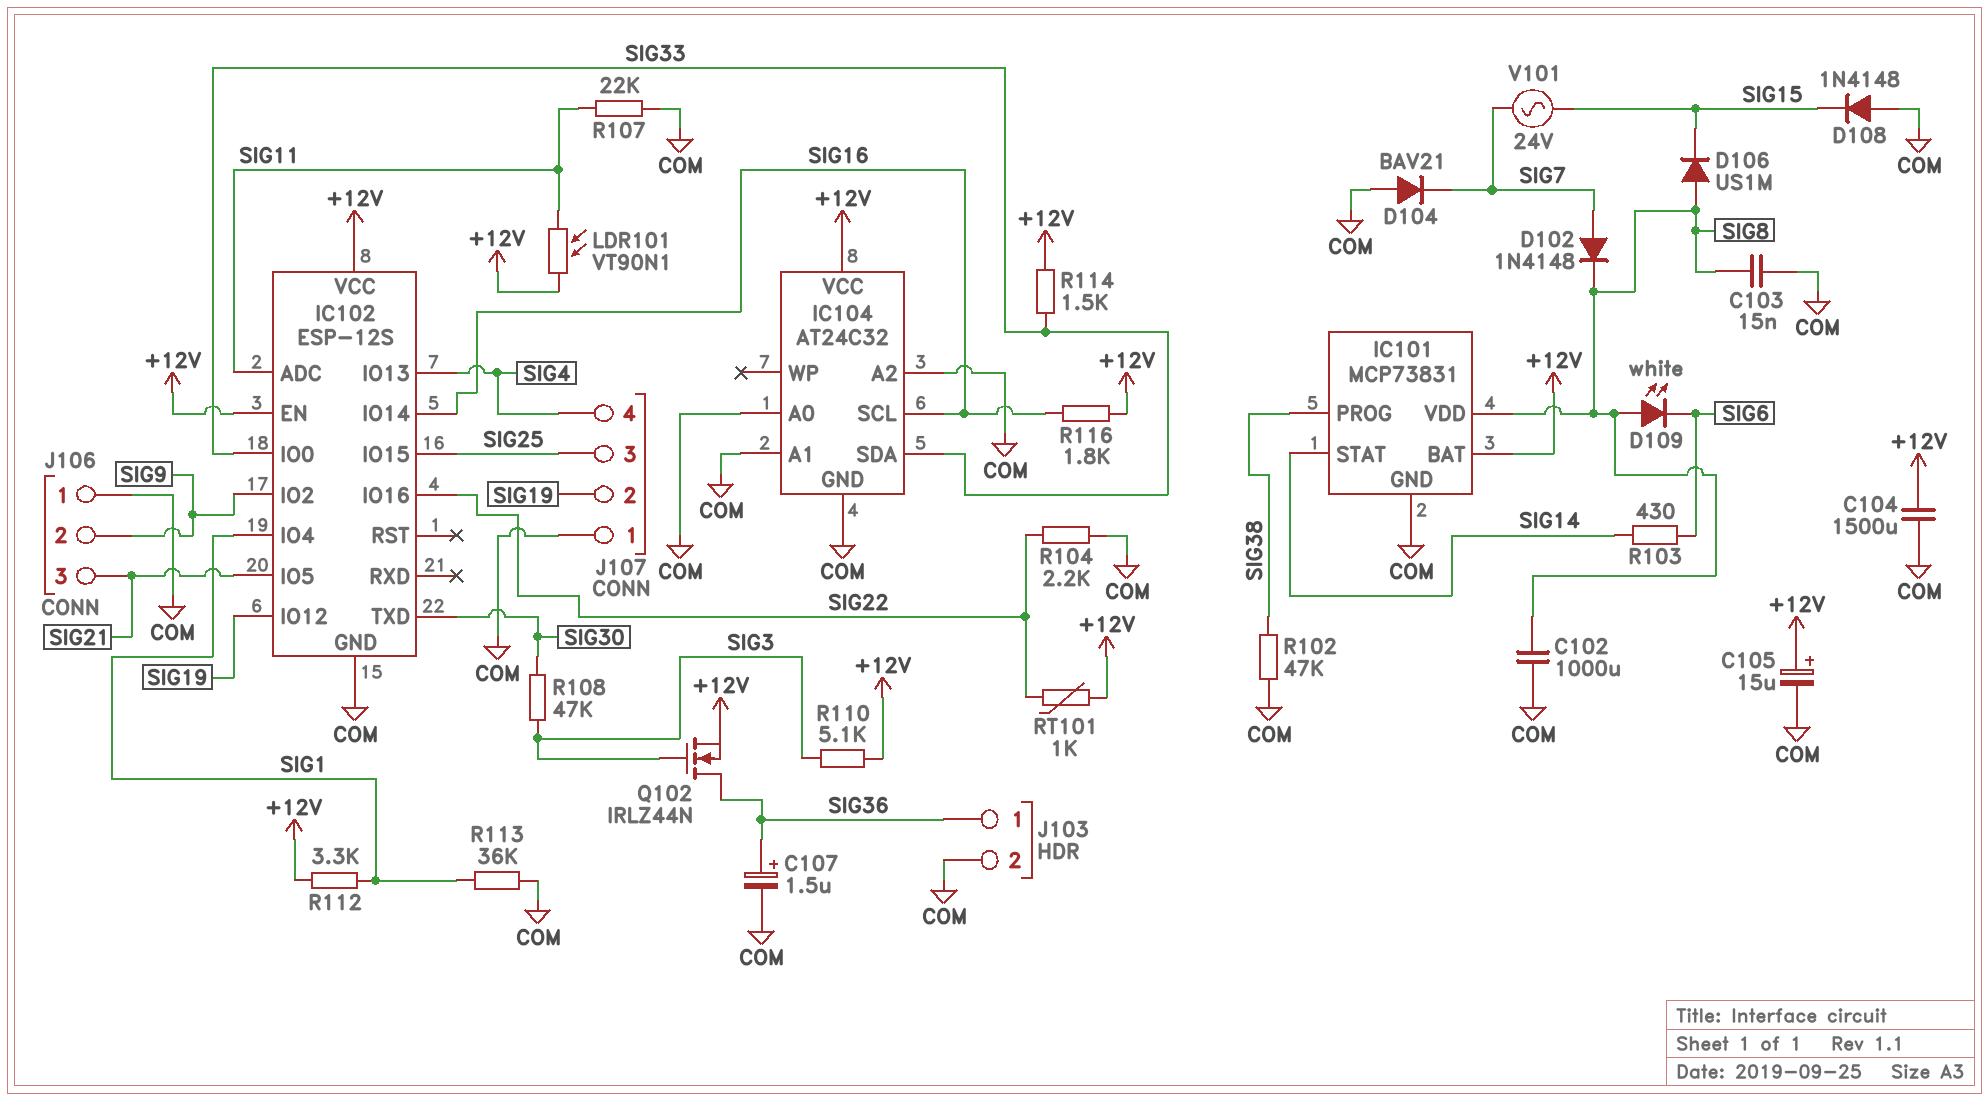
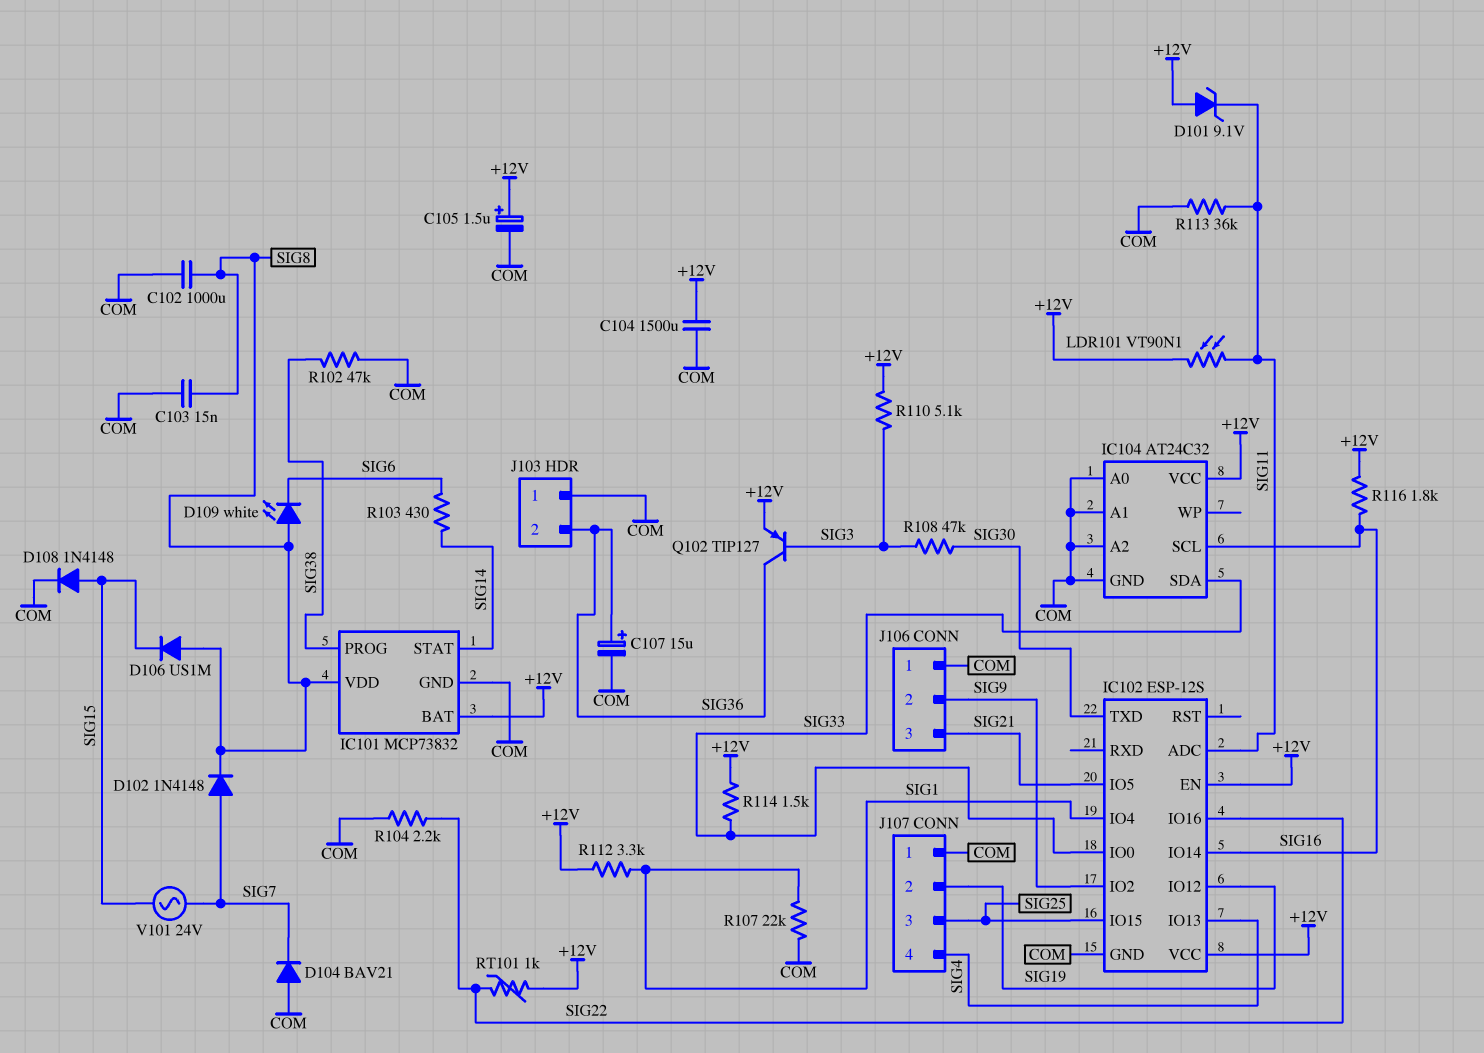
C105: 15uF (plus +12V, minus COM) -> 1.5uF (plus +12V, minus COM)
C107: 1.5uF (plus SIG36, minus COM) -> 15uF (plus SIG36, minus COM)
D101: none -> zener 9.1V (A +12V, K SIG11)
D108: diode 1N4148 (A COM, K SIG15) -> diode 1N4148 (A SIG15, K COM)
IC101: MCP73831 -> MCP73832
J103 pin 1: SIG36 -> COM
J103 pin 2: COM -> SIG36
Q102: NMOS IRLZ44N (G SIG3, D SIG36, S +12V) -> PNP TIP127 (B SIG3, C SIG36, E +12V)
R107: 22k (COM, SIG11) -> 22k (COM, SIG1)
R113: 36k (COM, SIG1) -> 36k (COM, SIG11)

